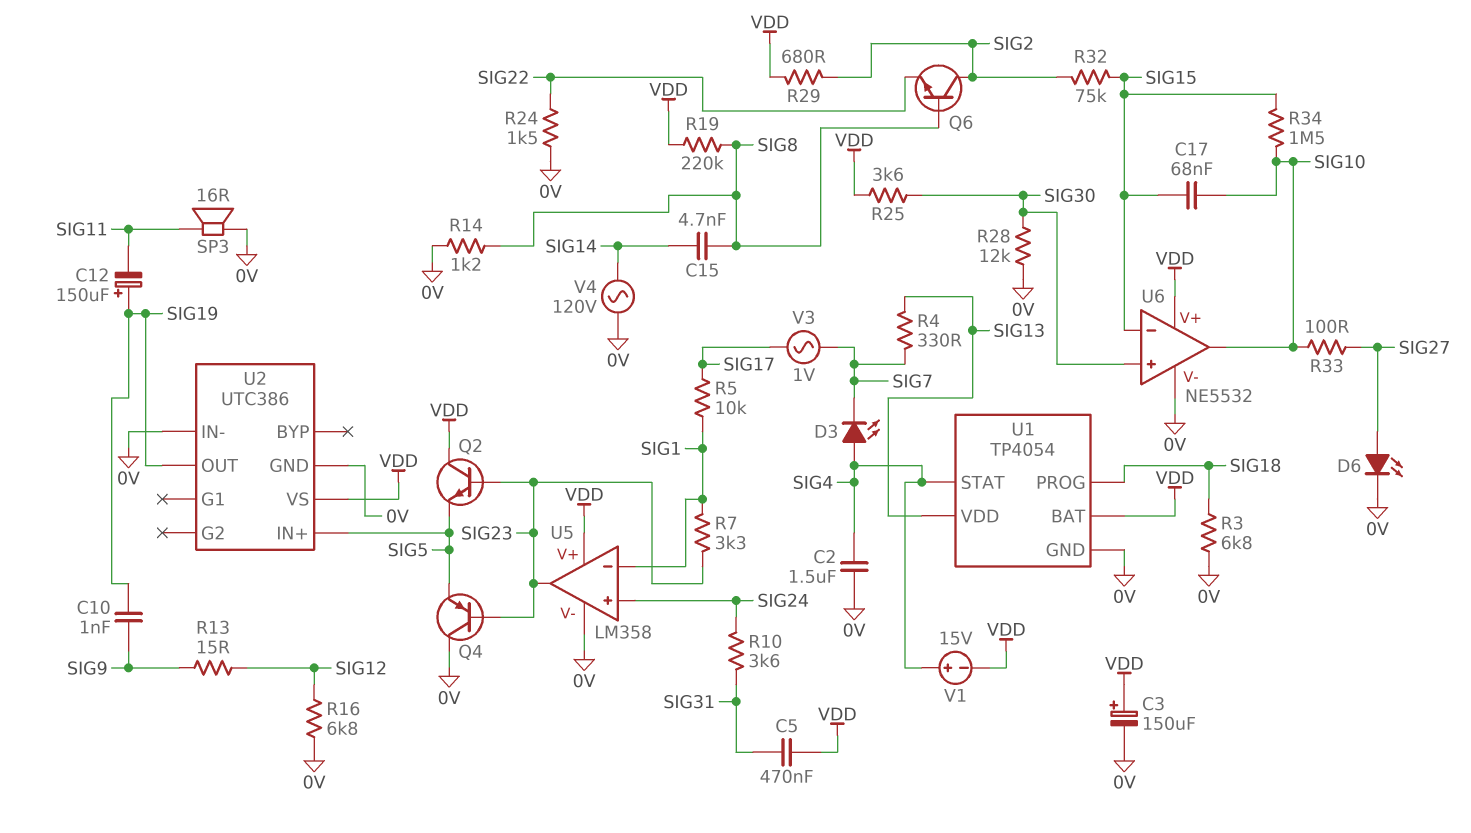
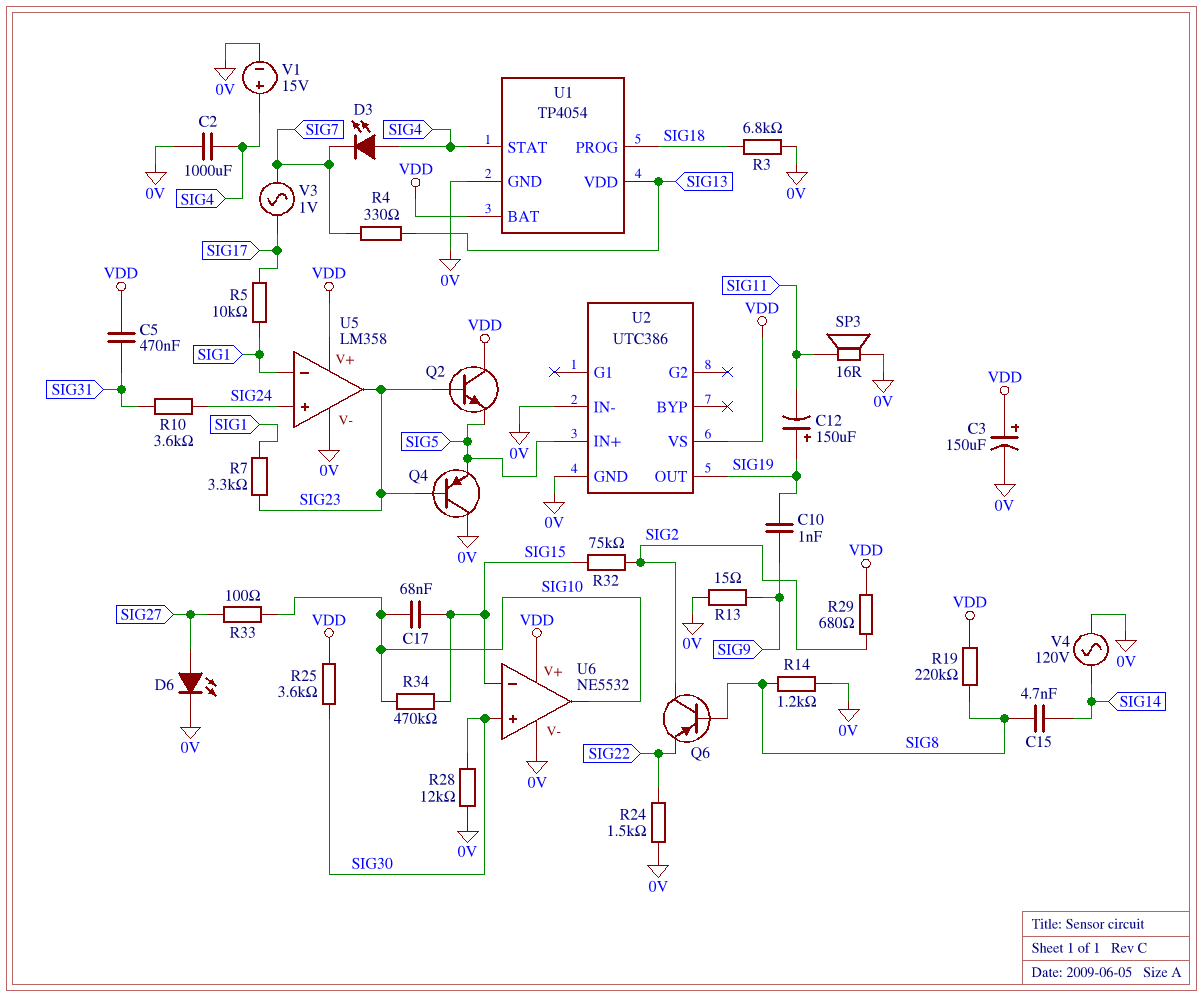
C2: 1.5uF (0V, SIG4) -> 1000uF (0V, SIG4)
Q6: NPN (B SIG8, C SIG2, E SIG22) -> PNP (B SIG8, C SIG2, E SIG22)
R13: 15 (SIG9, SIG12) -> 15 (0V, SIG9)
R16: 6.8k (0V, SIG12) -> none
R34: 1.5M (SIG10, SIG15) -> 470k (SIG10, SIG15)
V1: 15V (plus SIG4, minus VDD) -> 15V (plus SIG4, minus 0V)

